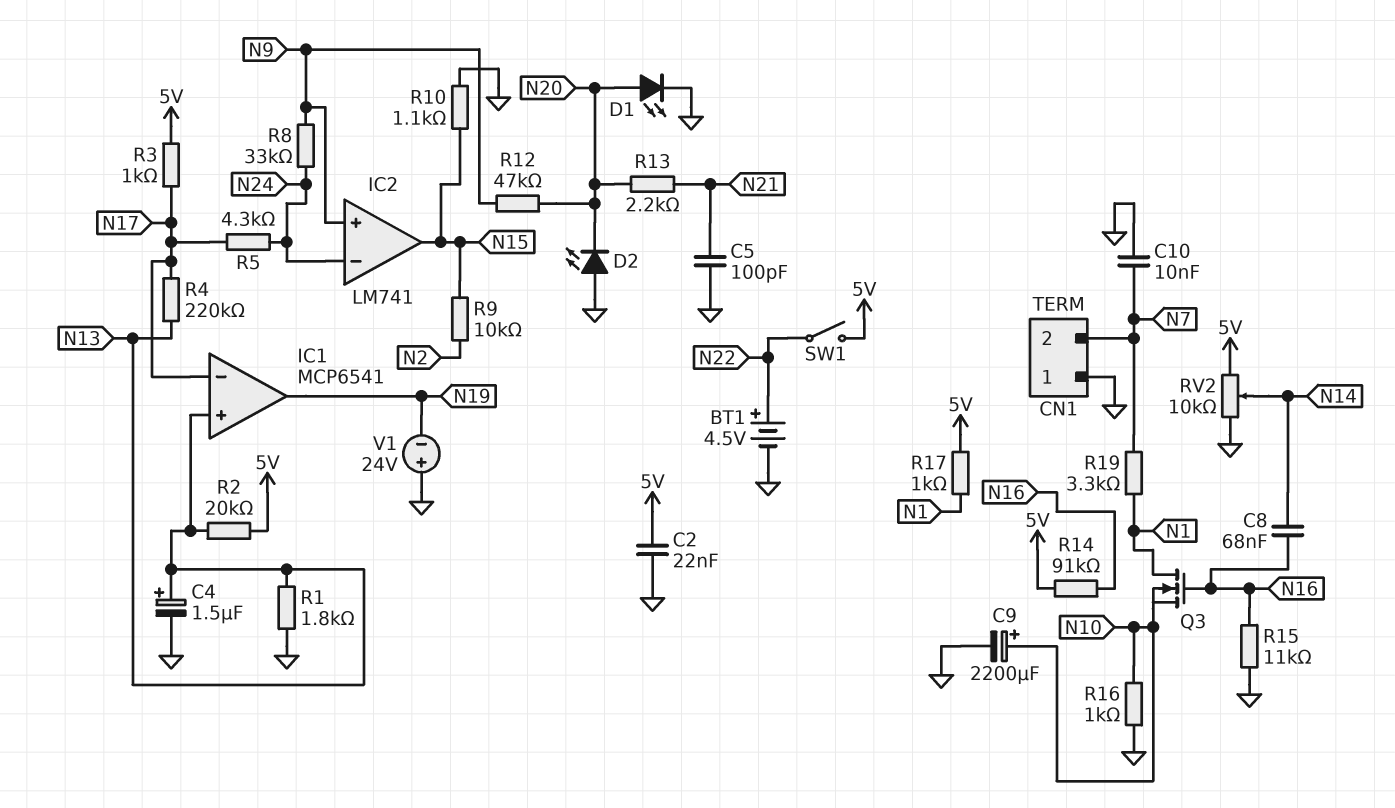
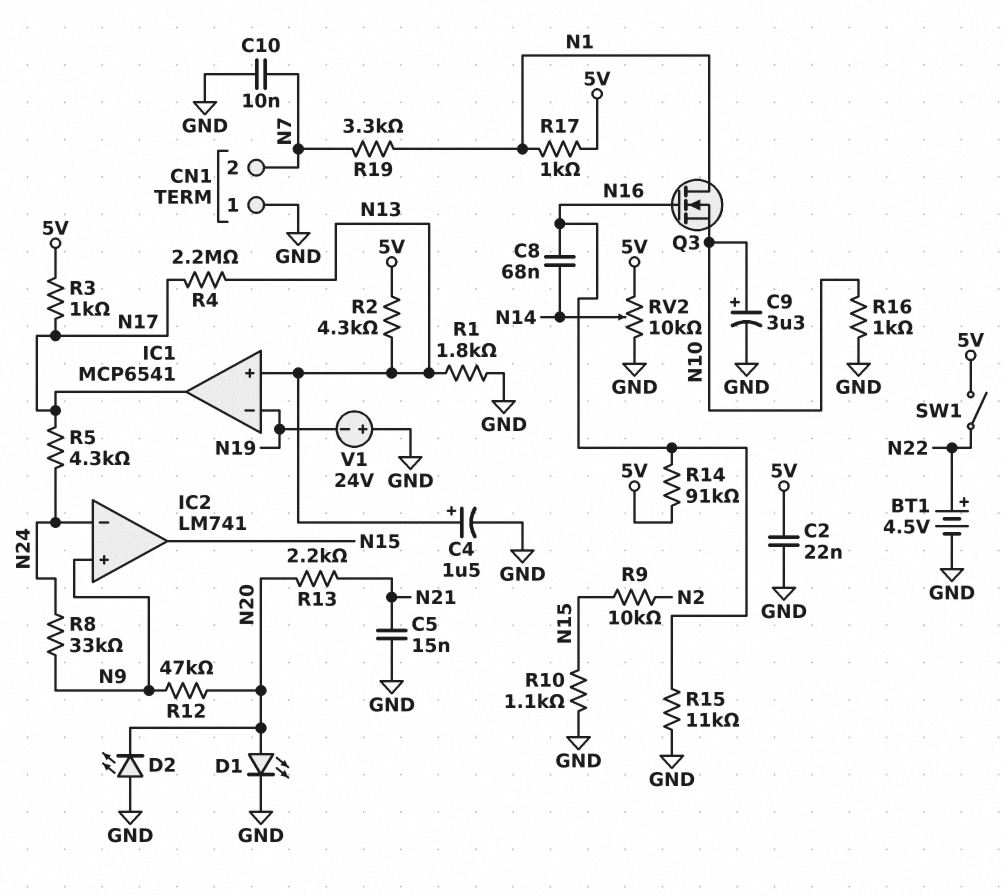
C5: 100pF (GND, N21) -> 15nF (GND, N21)
C9: 2200uF (plus N10, minus GND) -> 3.3uF (plus N10, minus GND)
IC1 pin in-: N17 -> N19
IC1 pin out: N19 -> N17
R2: 20k (5V, N13) -> 4.3k (5V, N13)
R4: 220k (N13, N17) -> 2.2M (N13, N17)

